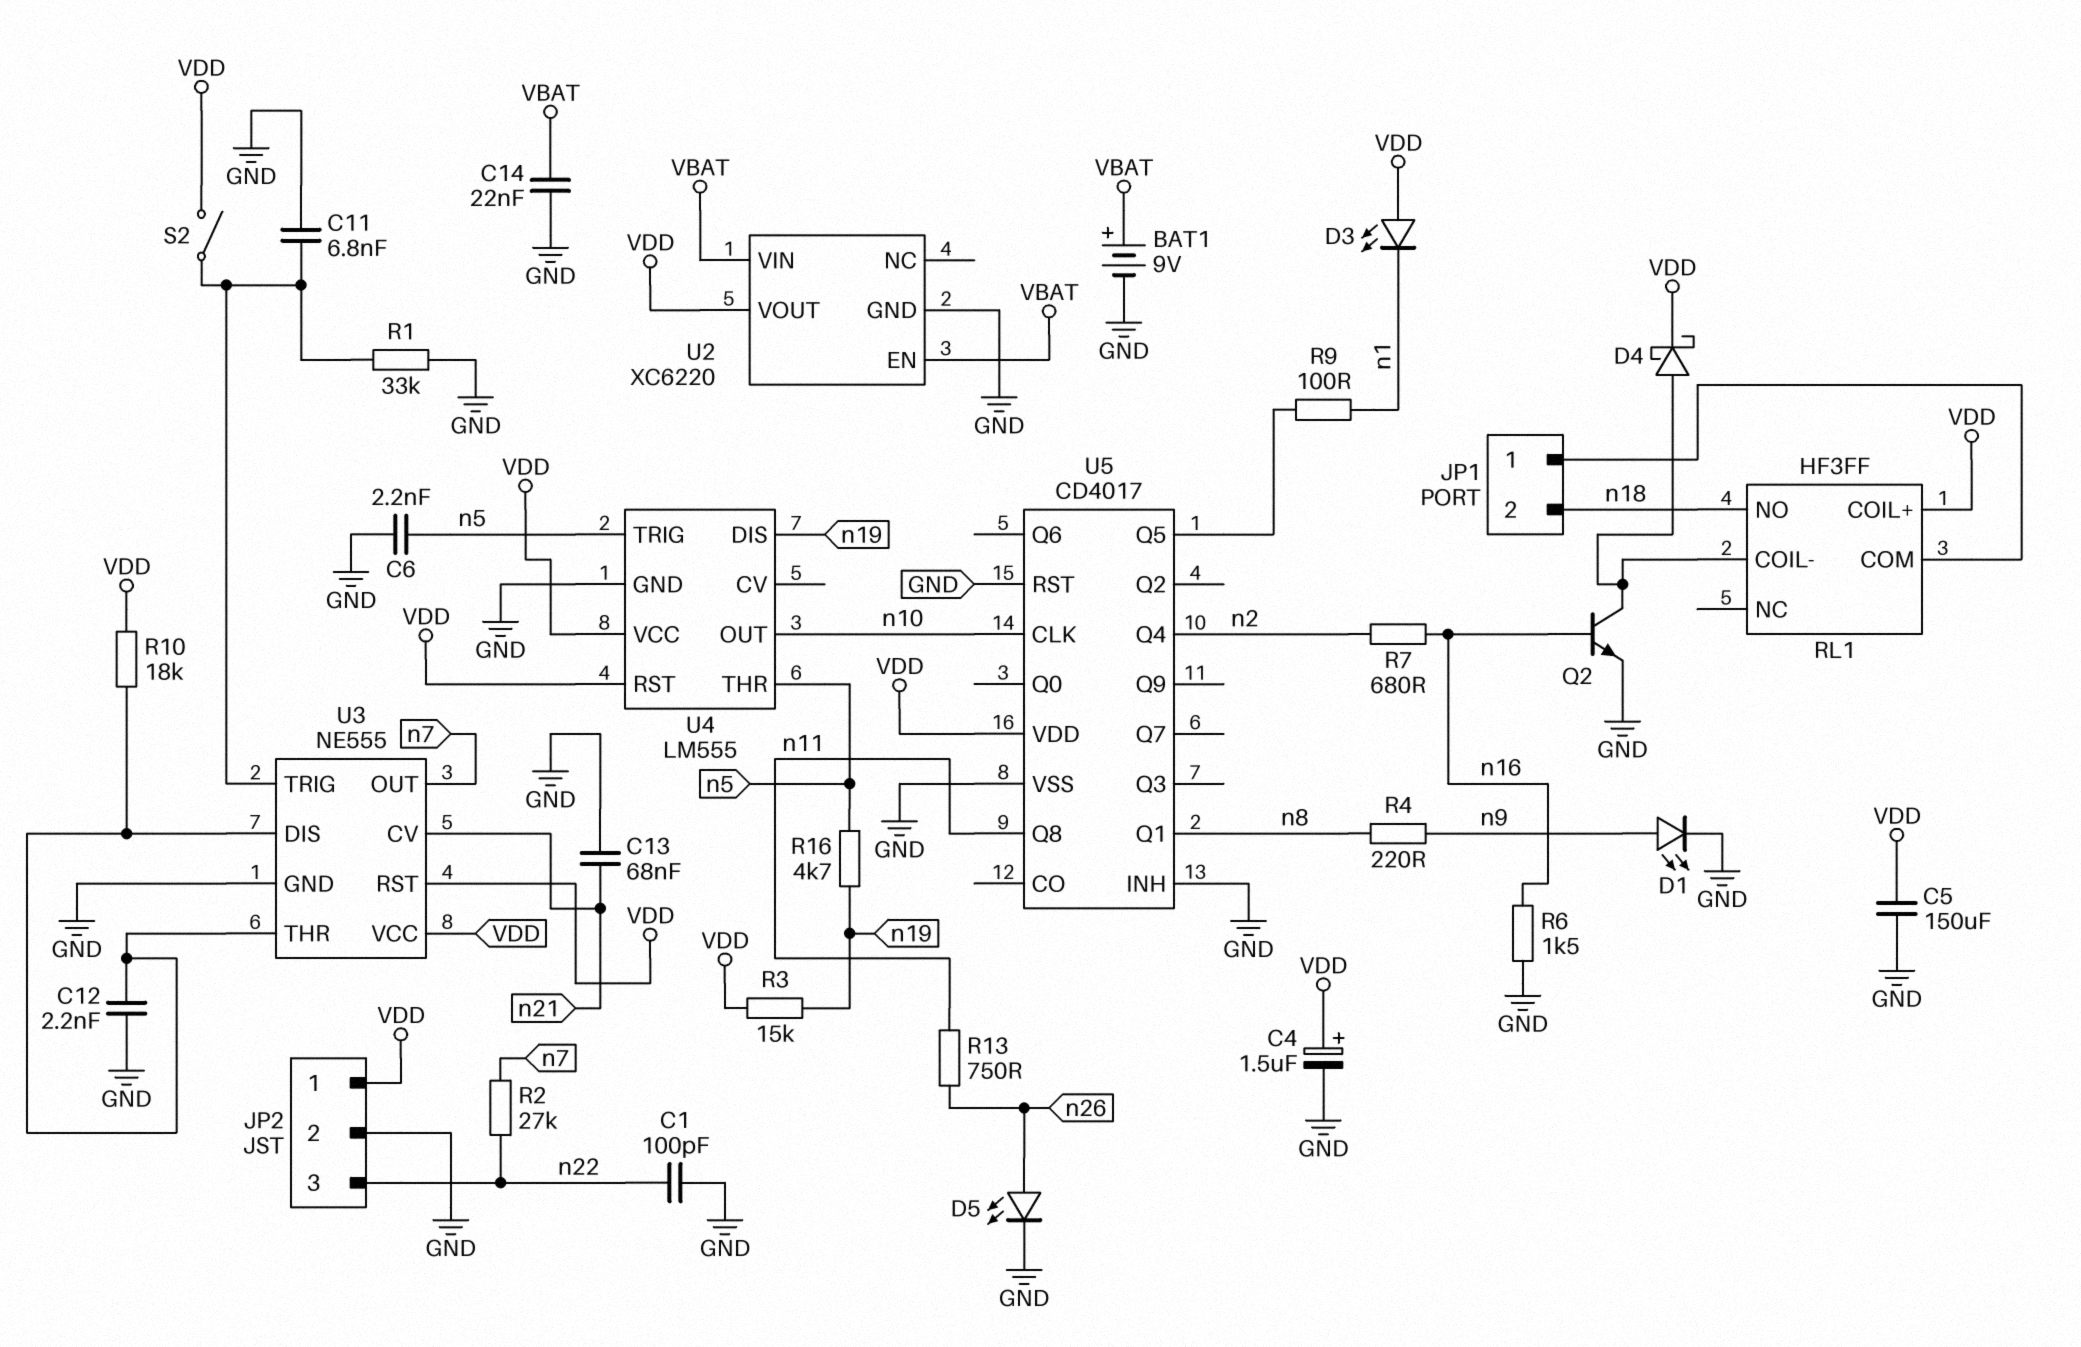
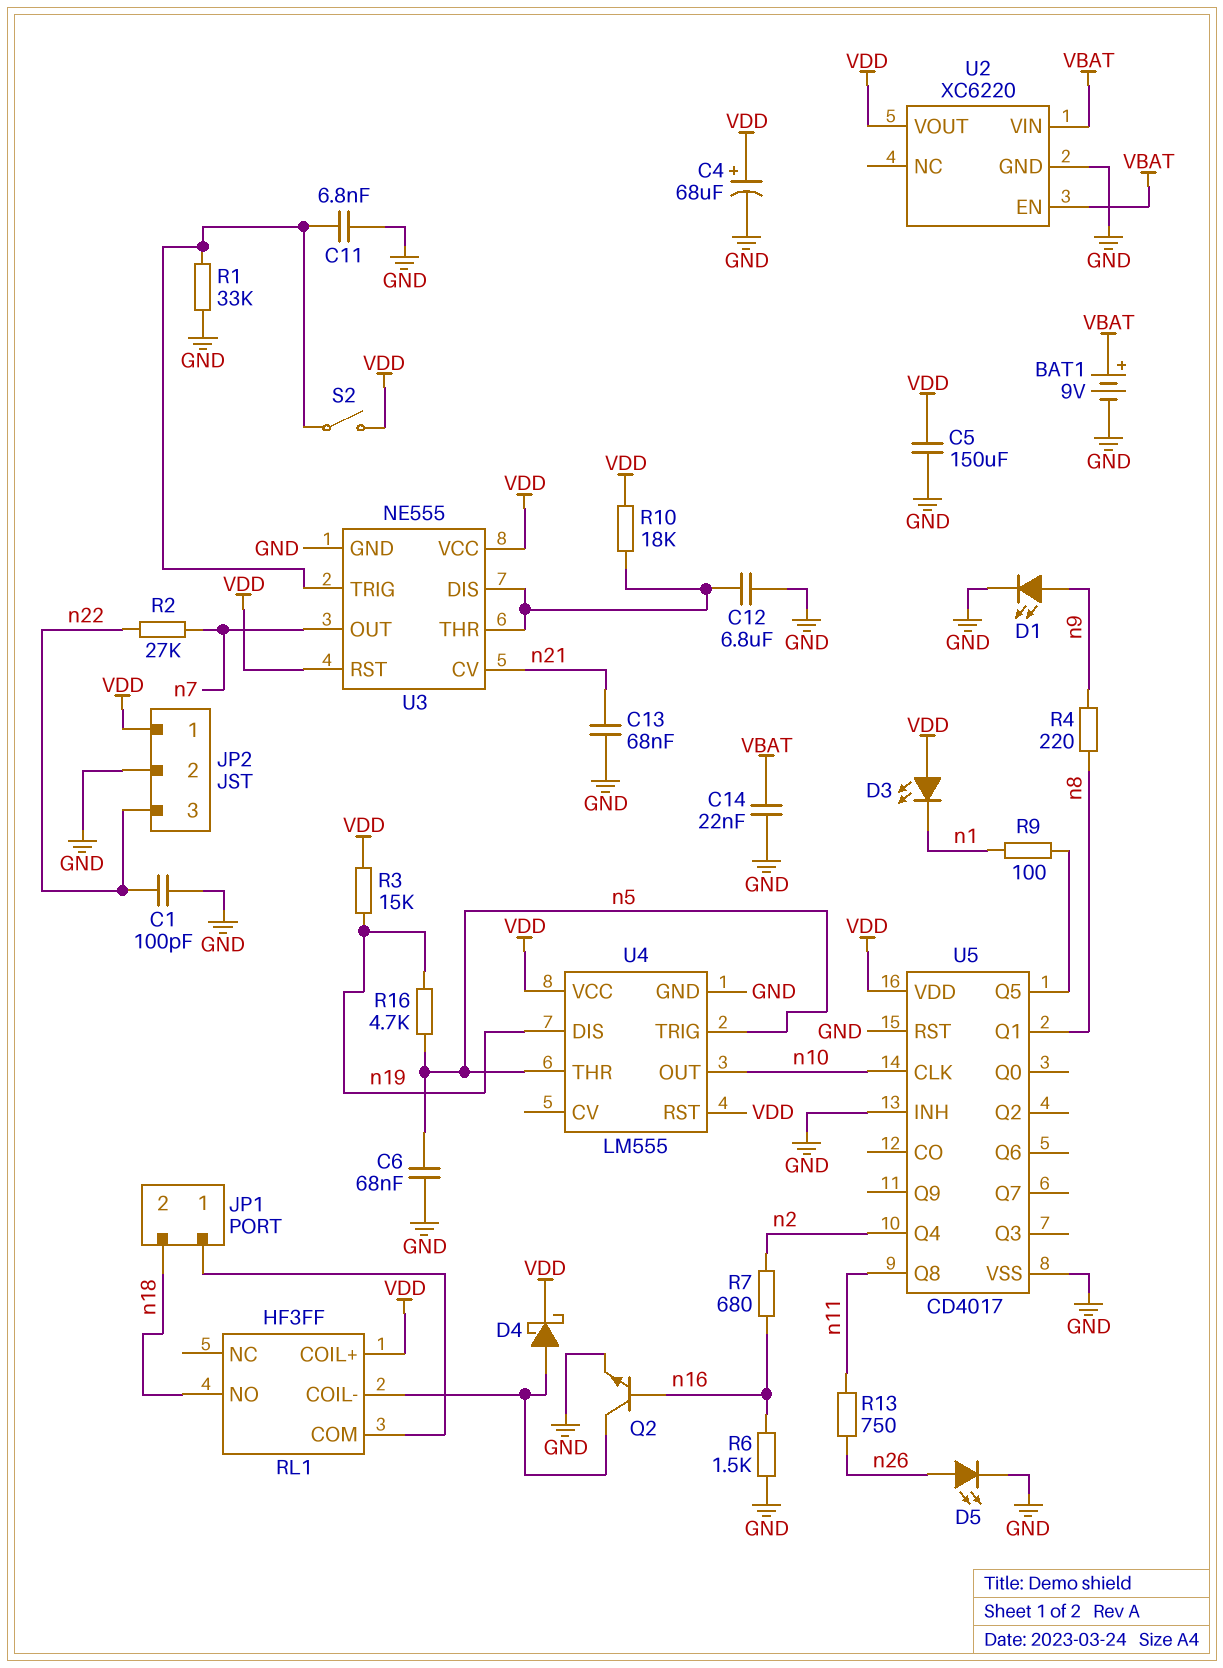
C4: 1.5uF (plus VDD, minus GND) -> 68uF (plus VDD, minus GND)
C6: 2.2nF (GND, n5) -> 68nF (GND, n5)
C12: 2.2nF (GND, U3/DIS) -> 6.8uF (GND, U3/DIS)

